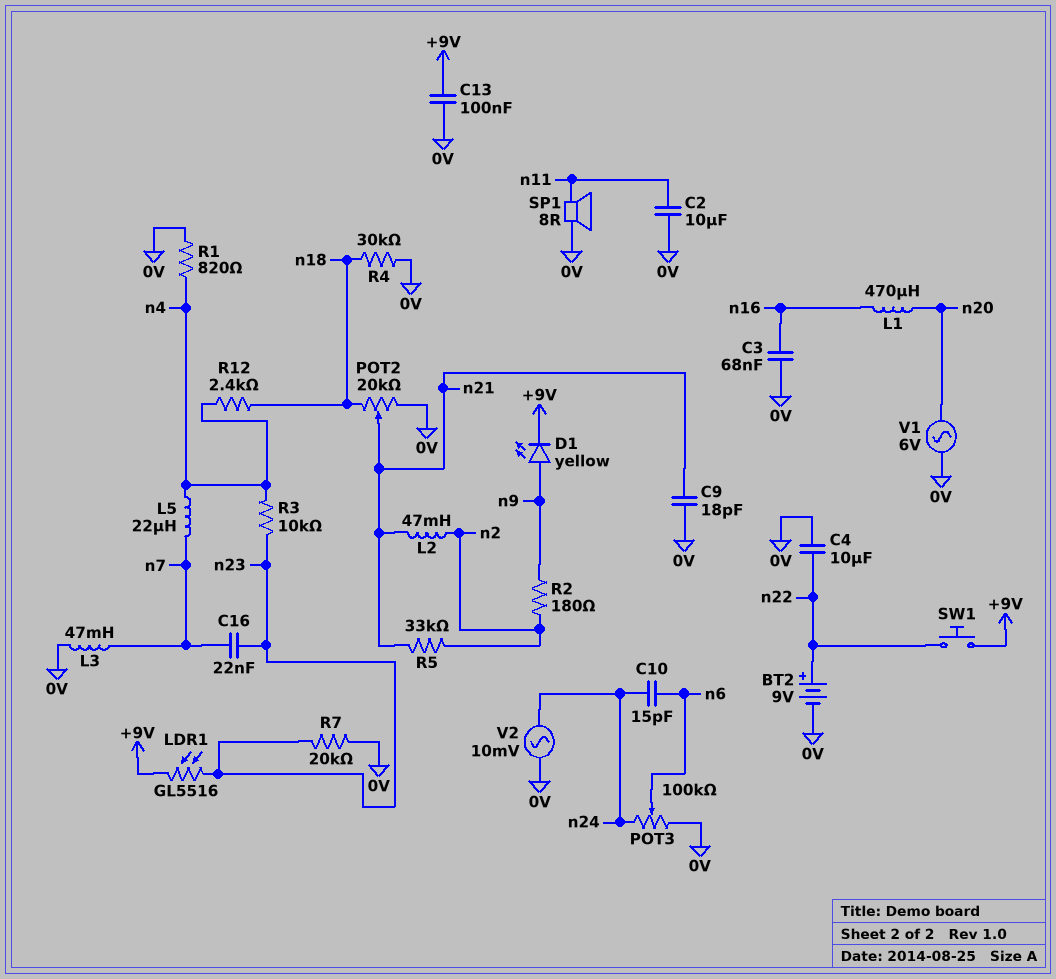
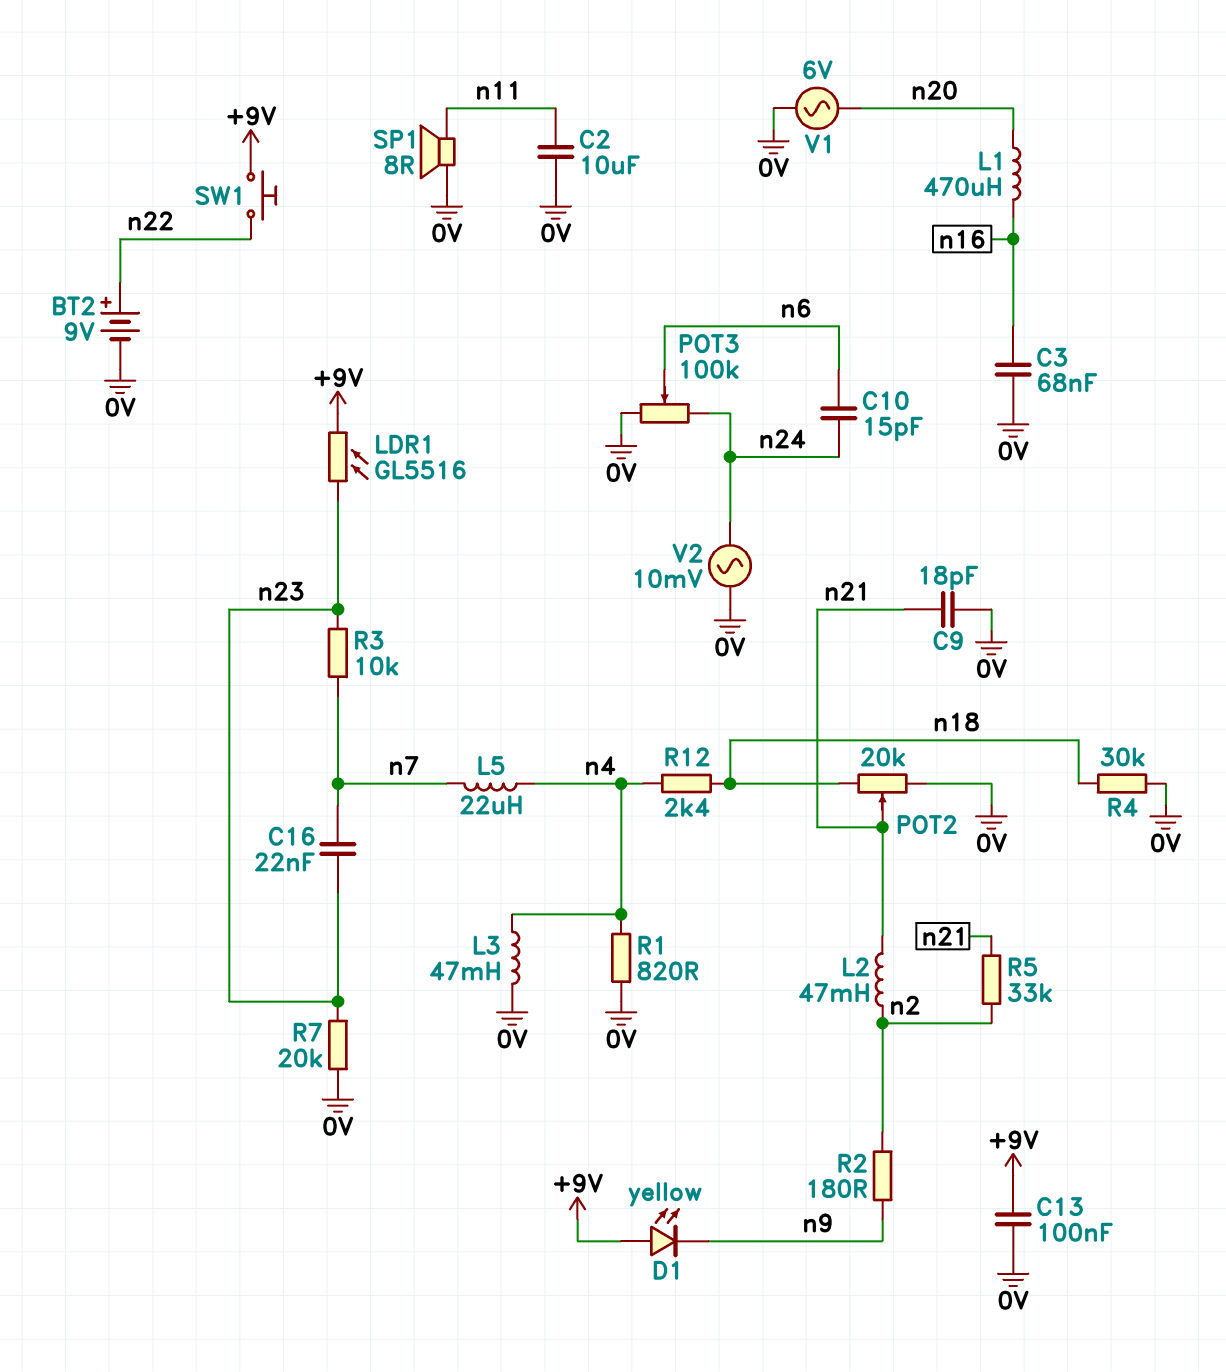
C4: 10uF (0V, n22) -> none
D1: LED yellow (A n9, K +9V) -> LED yellow (A +9V, K n9)
L3: 47mH (0V, n7) -> 47mH (0V, n4)
R3: 10k (n4, n23) -> 10k (n7, n23)

